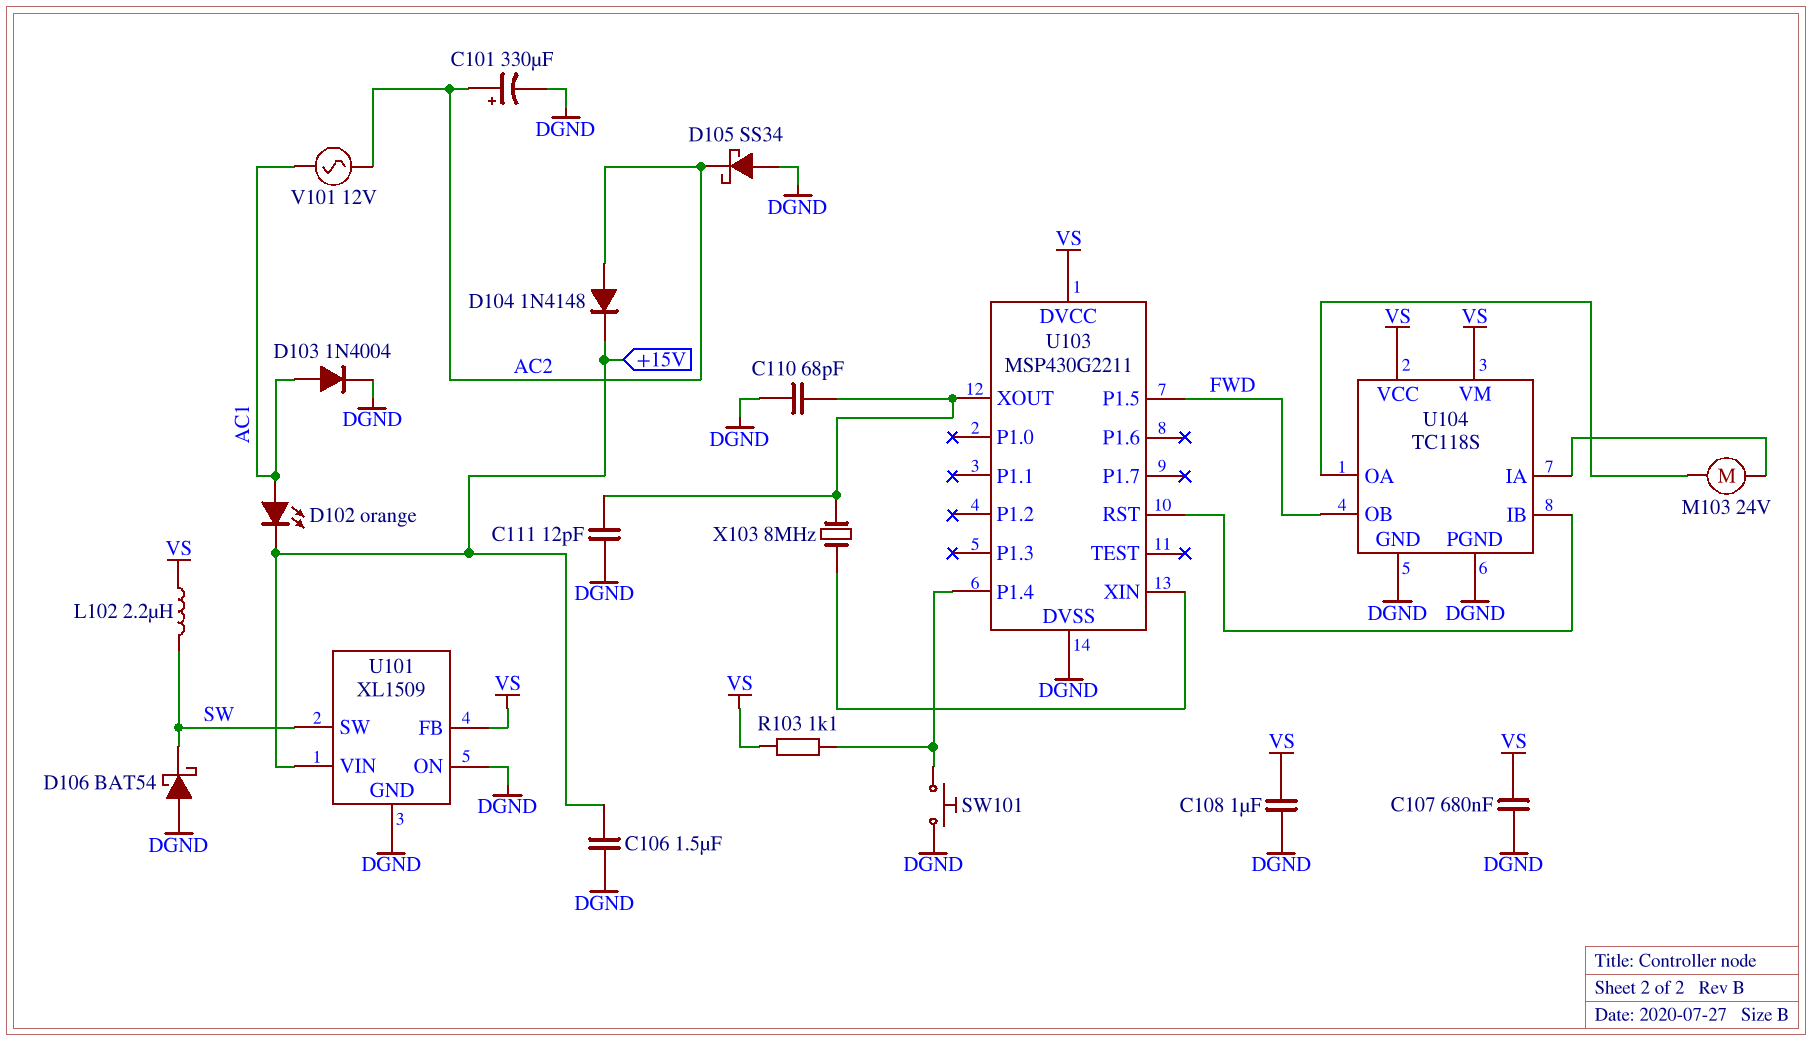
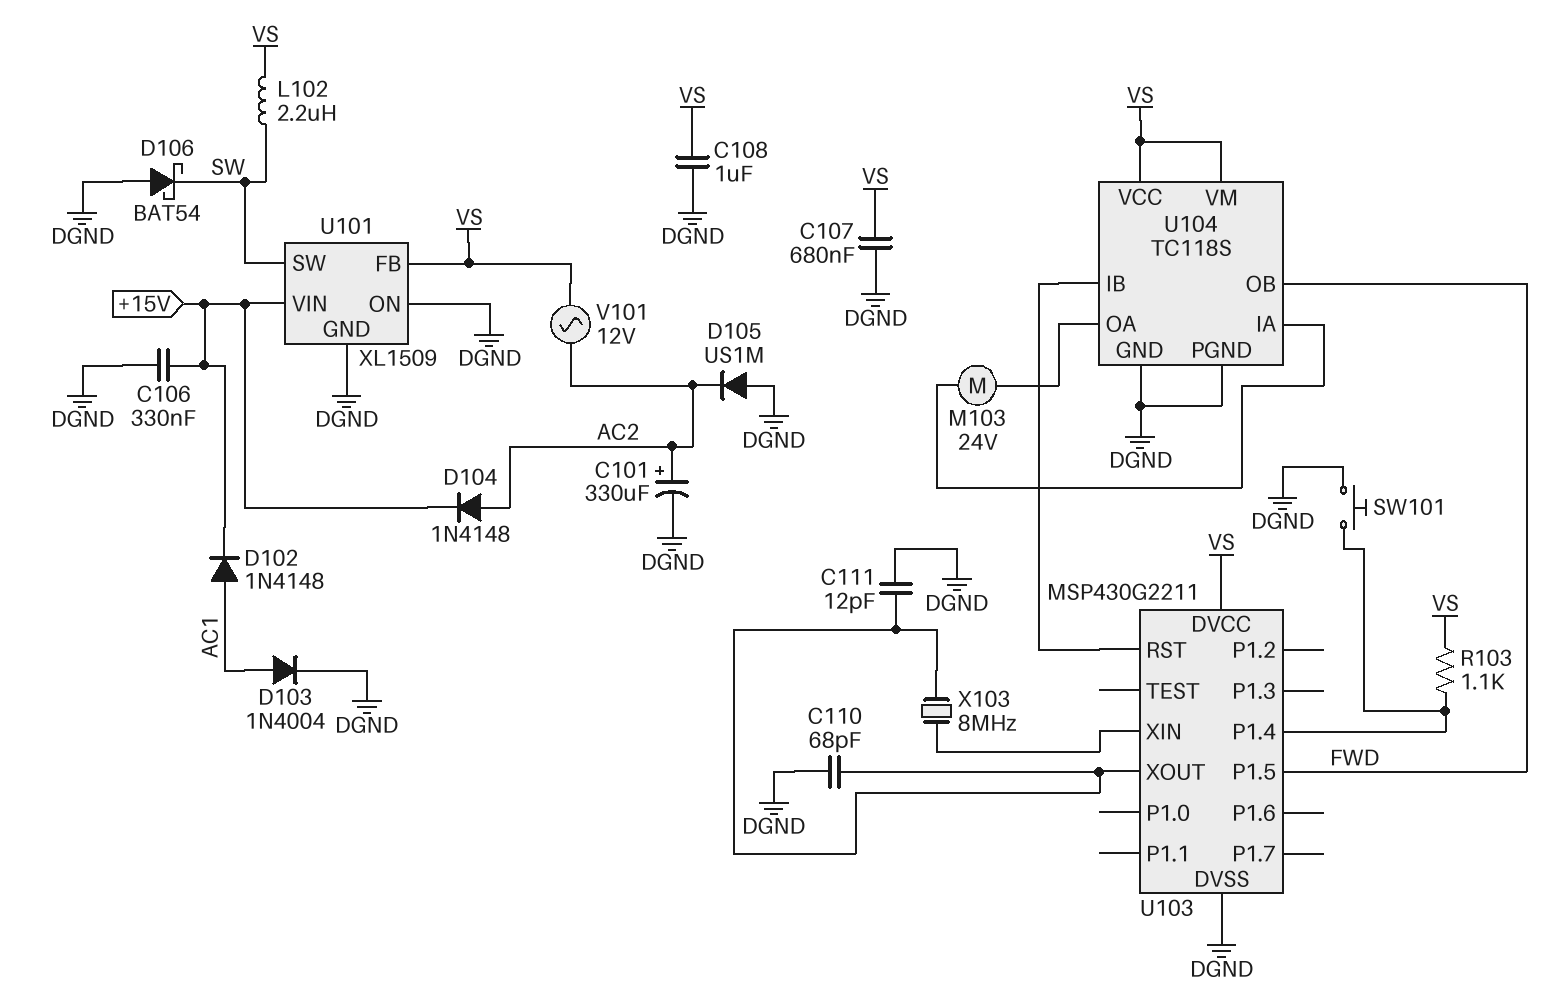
C106: 1.5uF (+15V, DGND) -> 330nF (+15V, DGND)
D102: LED orange (A AC1, K +15V) -> diode 1N4148 (A AC1, K +15V)
D105: schottky SS34 (A DGND, K AC2) -> diode US1M (A DGND, K AC2)
V101: AC 12V (AC1, AC2) -> AC 12V (AC2, VS)

